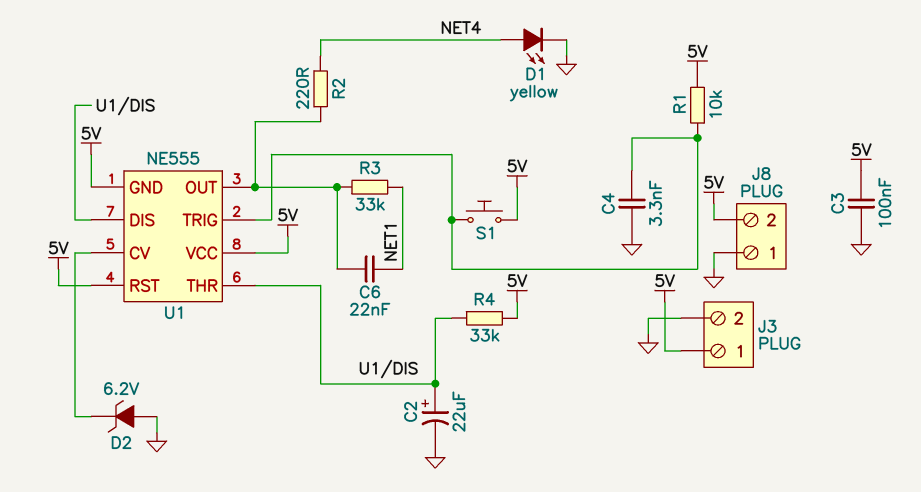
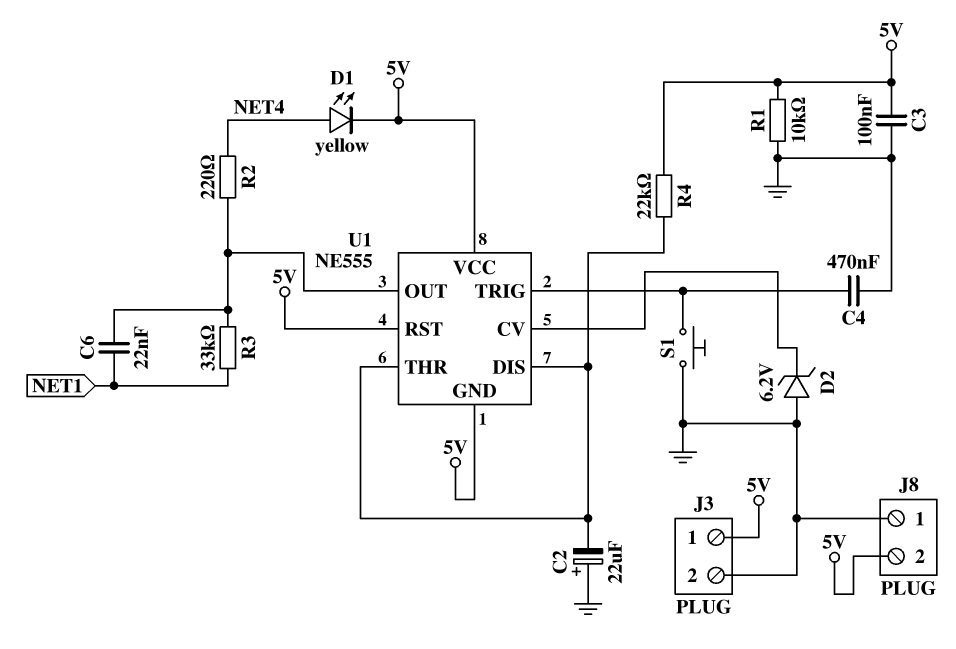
C2: 22uF (plus U1/DIS, minus GND) -> 22uF (plus GND, minus U1/DIS)
C4: 3.3nF (GND, U1/TRIG) -> 470nF (GND, U1/TRIG)
D1: LED yellow (A NET4, K GND) -> LED yellow (A NET4, K 5V)
R1: 10k (5V, U1/TRIG) -> 10k (5V, GND)
R4: 33k (5V, U1/DIS) -> 22k (5V, U1/DIS)
S1: button (5V, U1/TRIG) -> button (GND, U1/TRIG)

